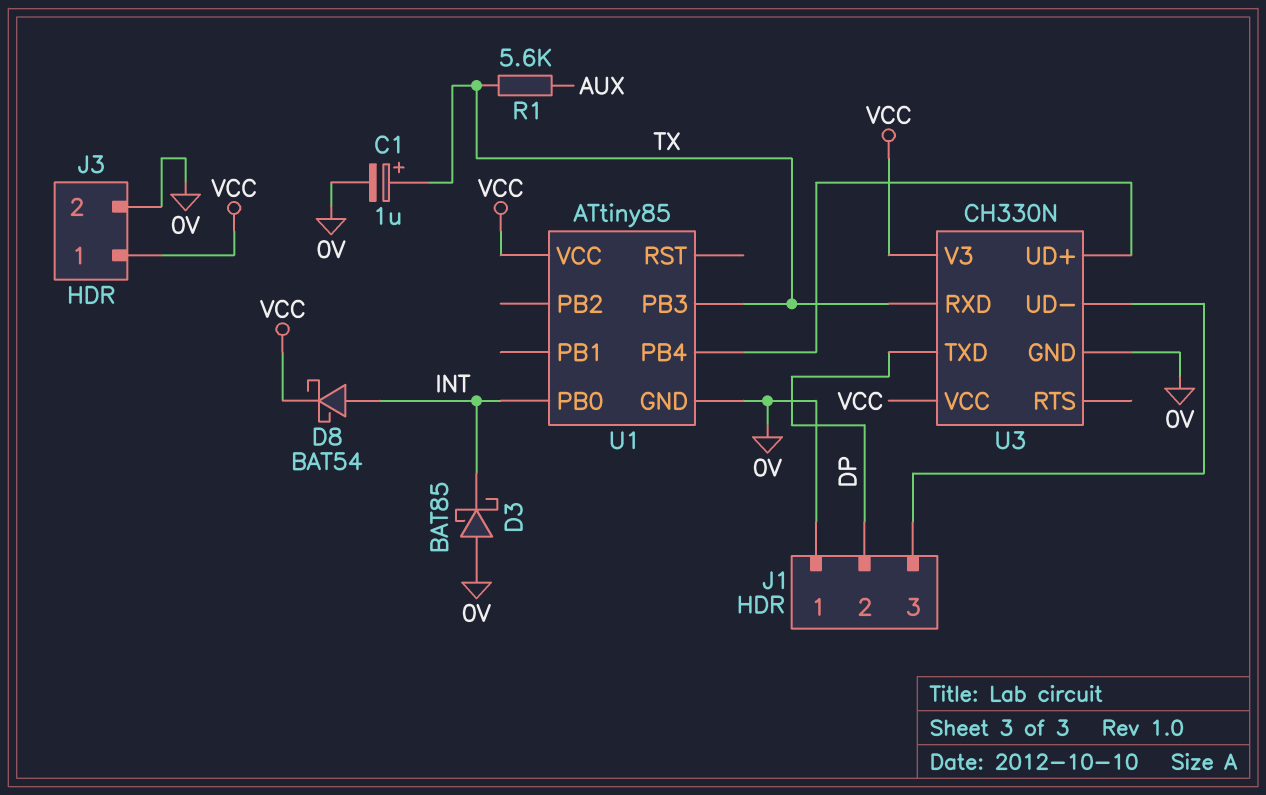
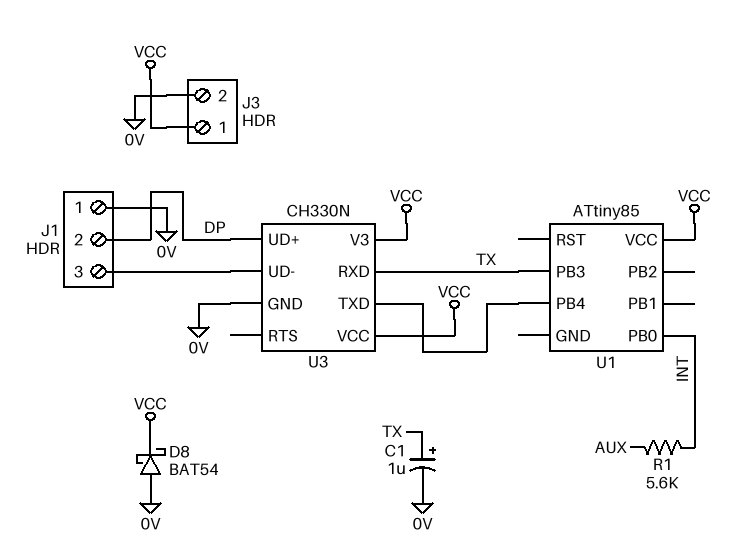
D3: schottky BAT85 (A 0V, K INT) -> none
D8: schottky BAT54 (A INT, K VCC) -> schottky BAT54 (A 0V, K VCC)
R1: 5.6k (AUX, TX) -> 5.6k (AUX, INT)
U1 pin GND: 0V -> none
U3 pin TXD: DP -> U1/PB4
U3 pin UD+: U1/PB4 -> DP

